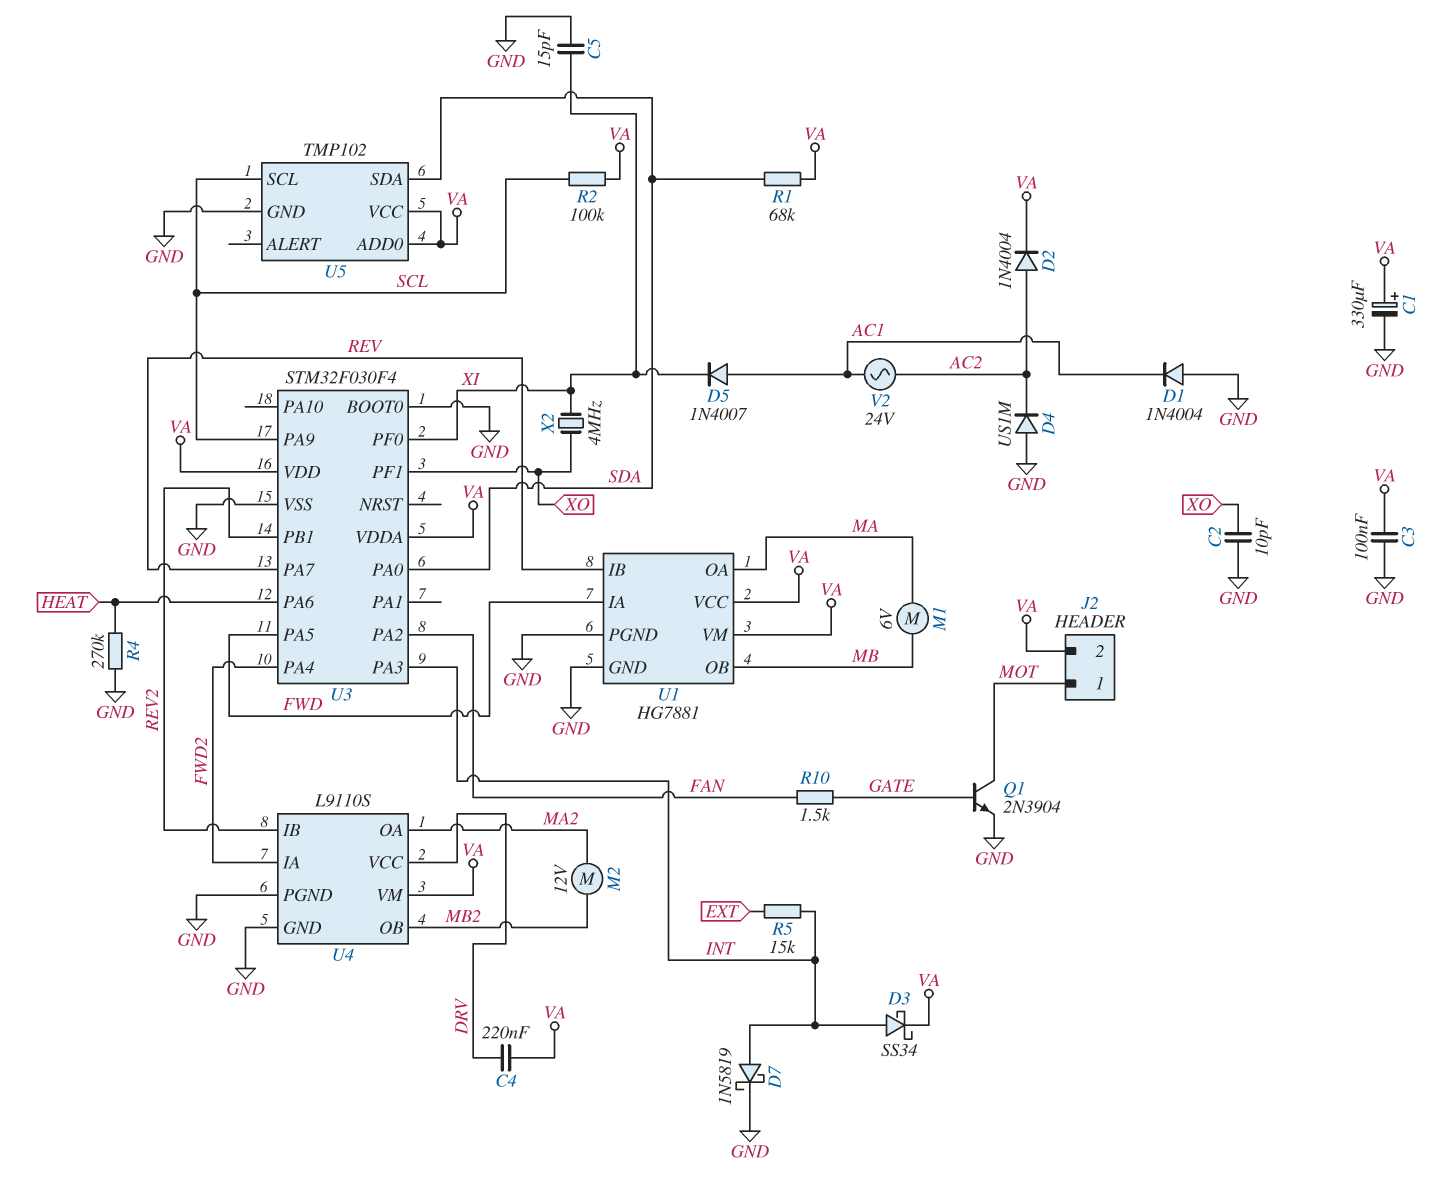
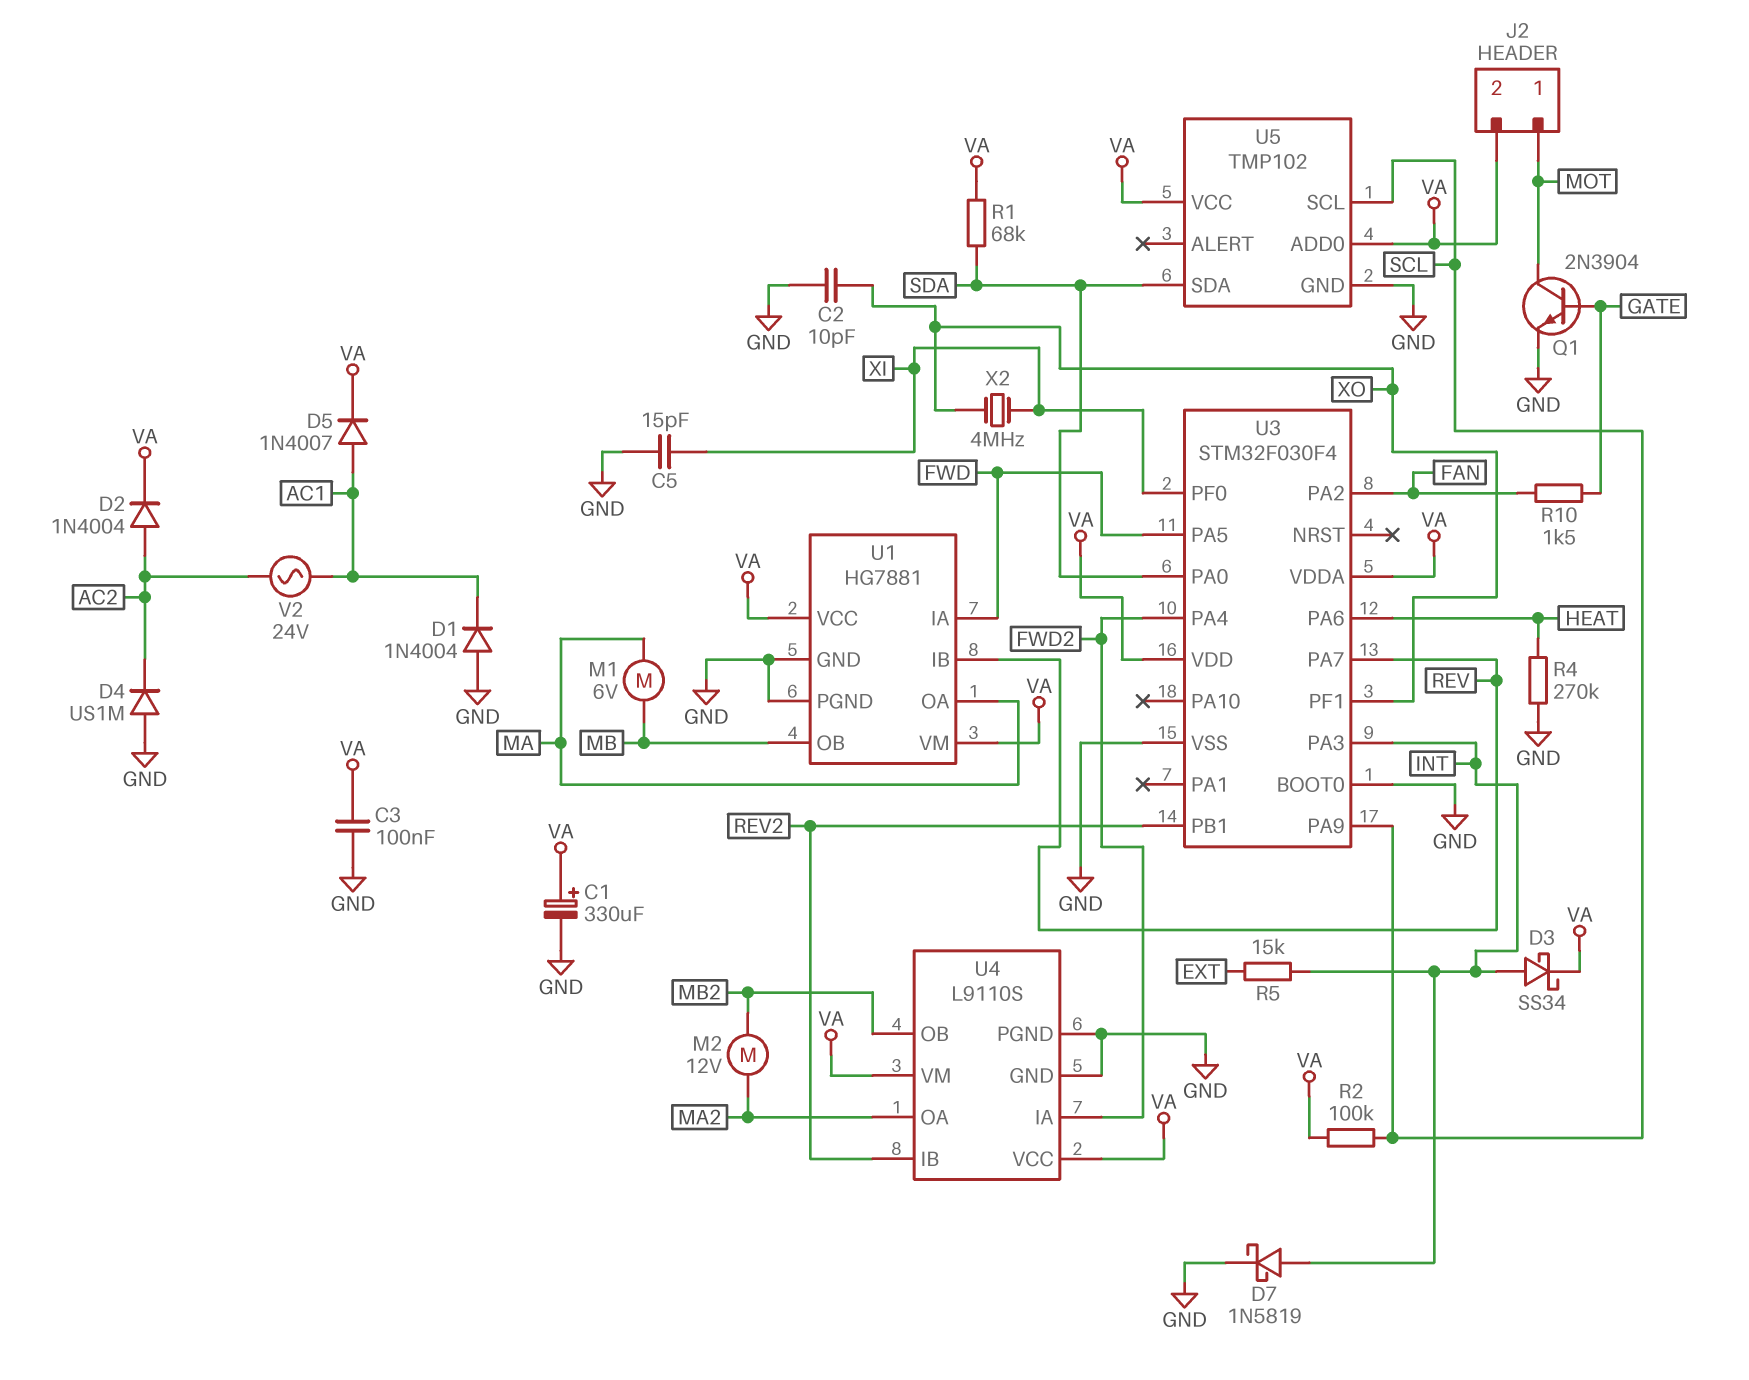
C4: 220nF (DRV, VA) -> none
D5: diode 1N4007 (A AC1, K XI) -> diode 1N4007 (A AC1, K VA)
U4 pin VCC: DRV -> VA

